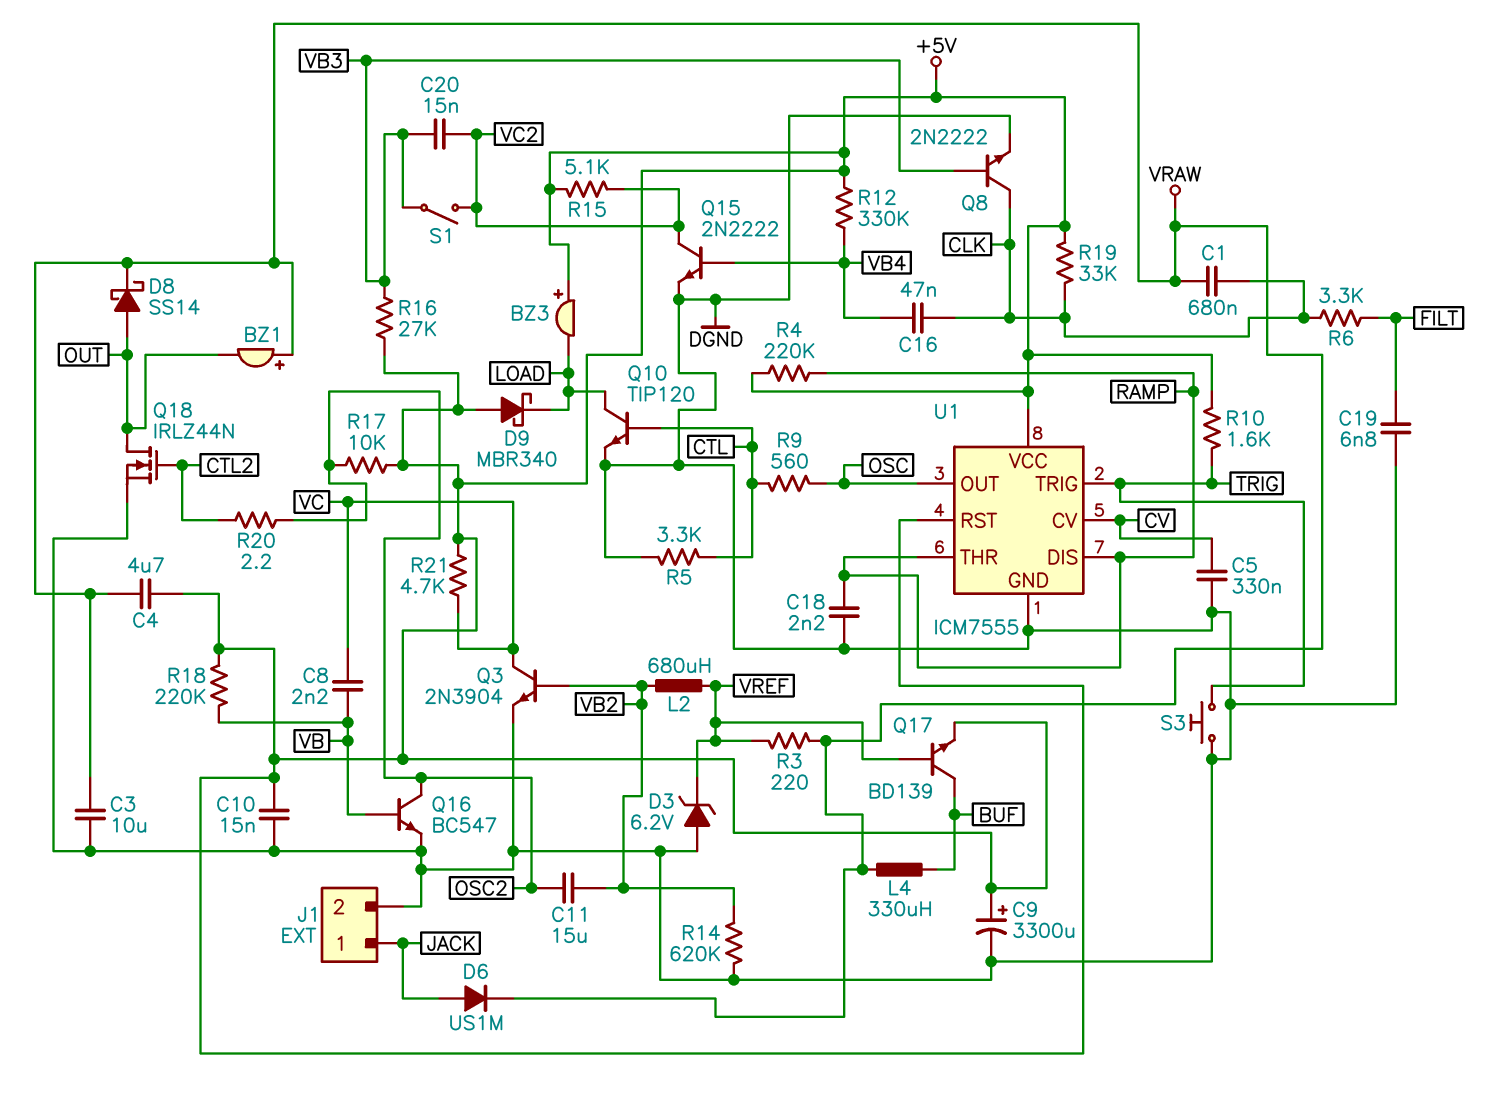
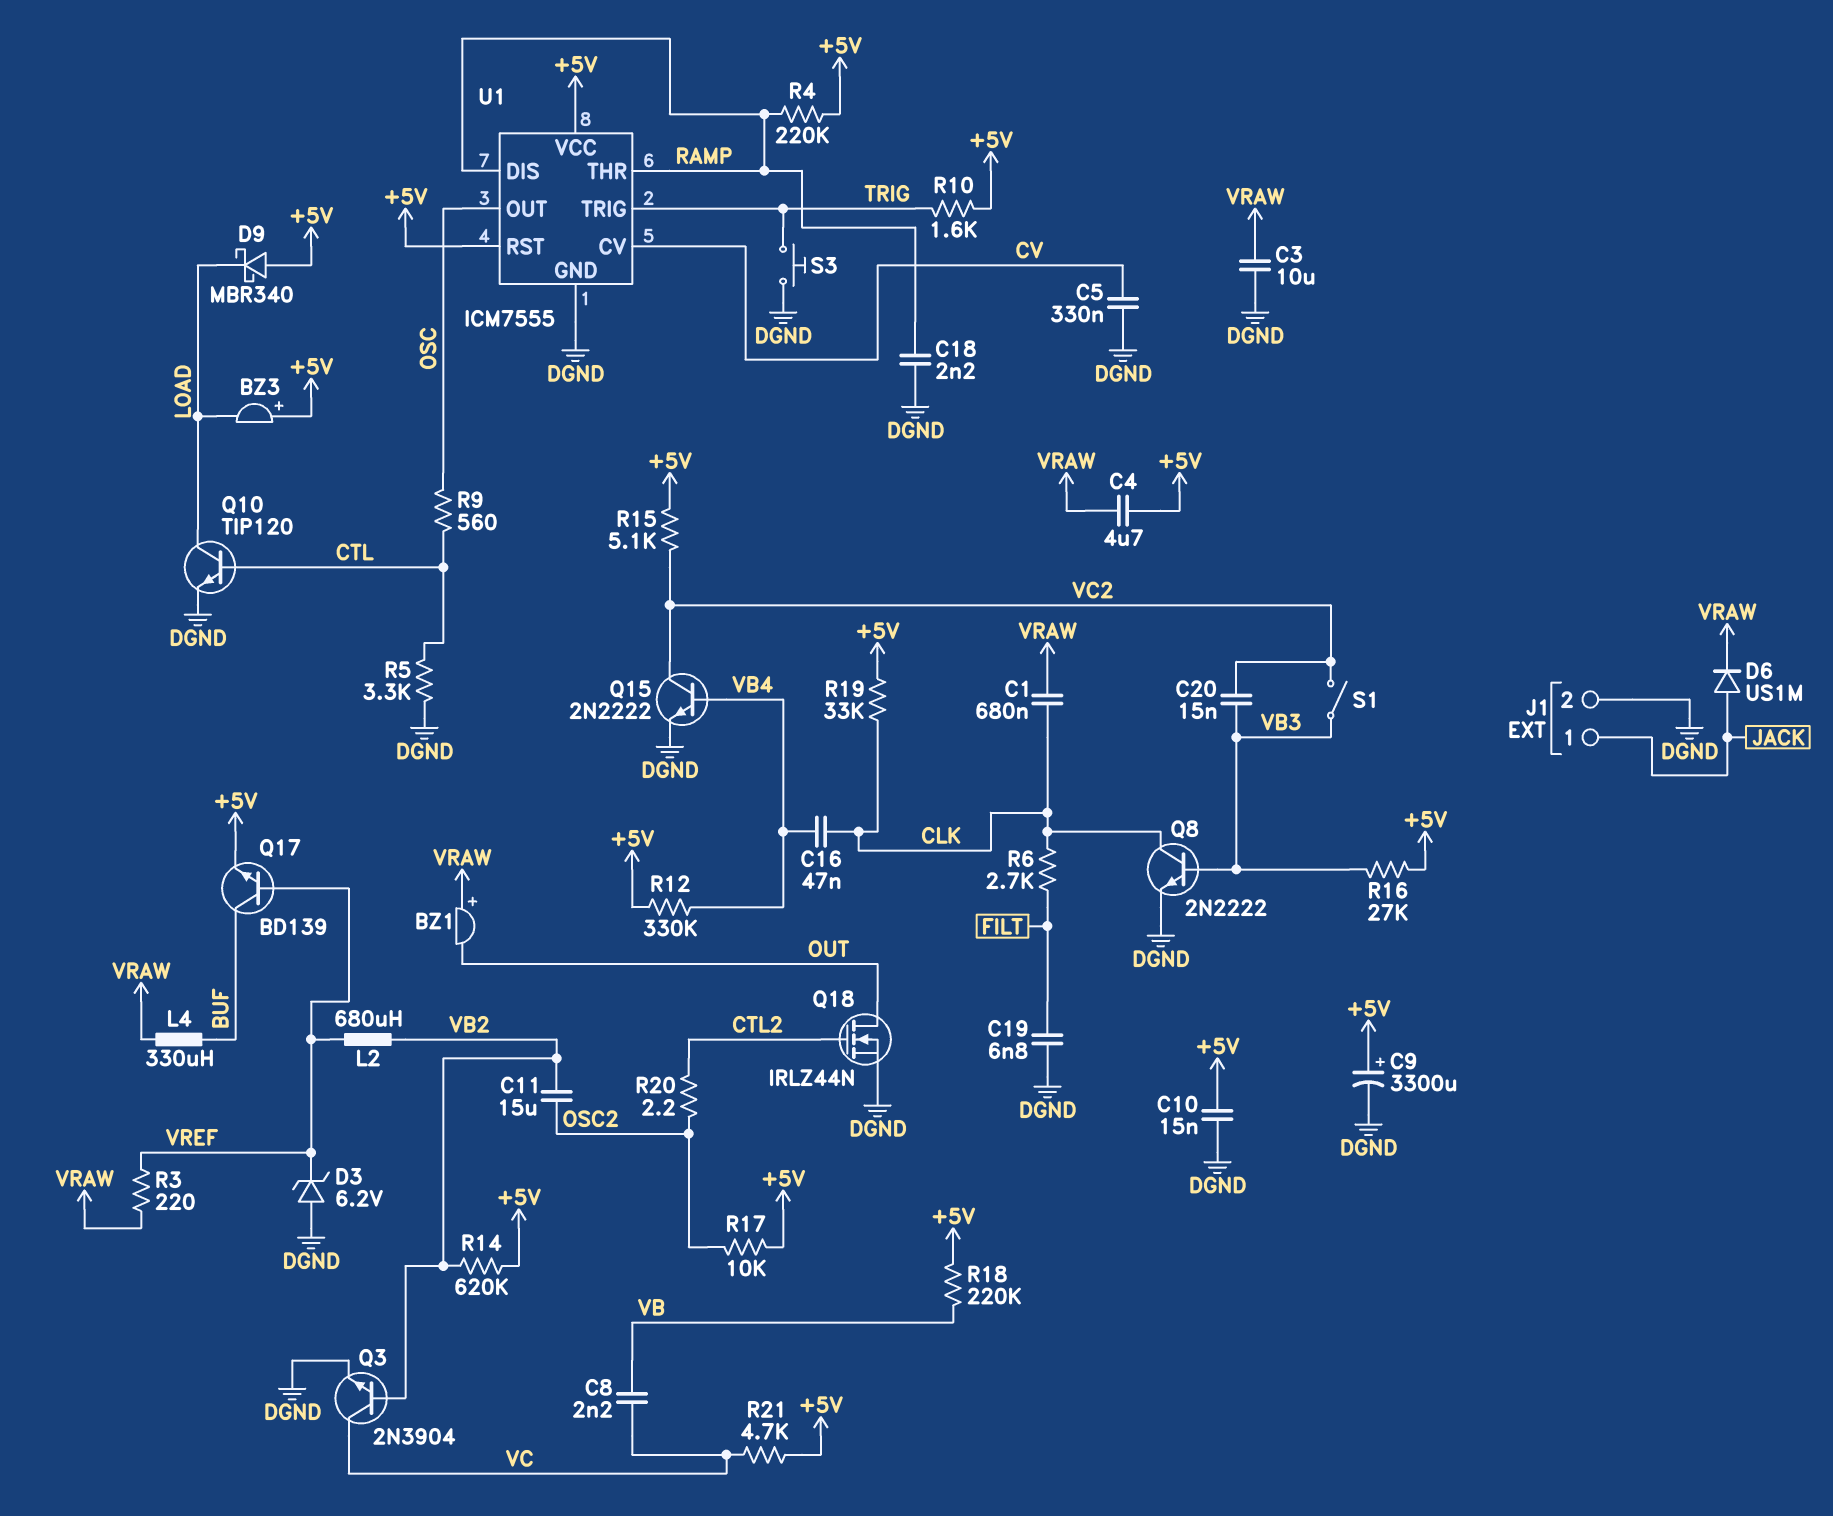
D8: schottky SS14 (A OUT, K VRAW) -> none
Q16: NPN BC547 (B VB, C OSC2, E DGND) -> none
R6: 3.3k (CLK, FILT) -> 2.7k (CLK, FILT)
R14: 620k (DGND, VB2) -> 620k (+5V, VB2)

